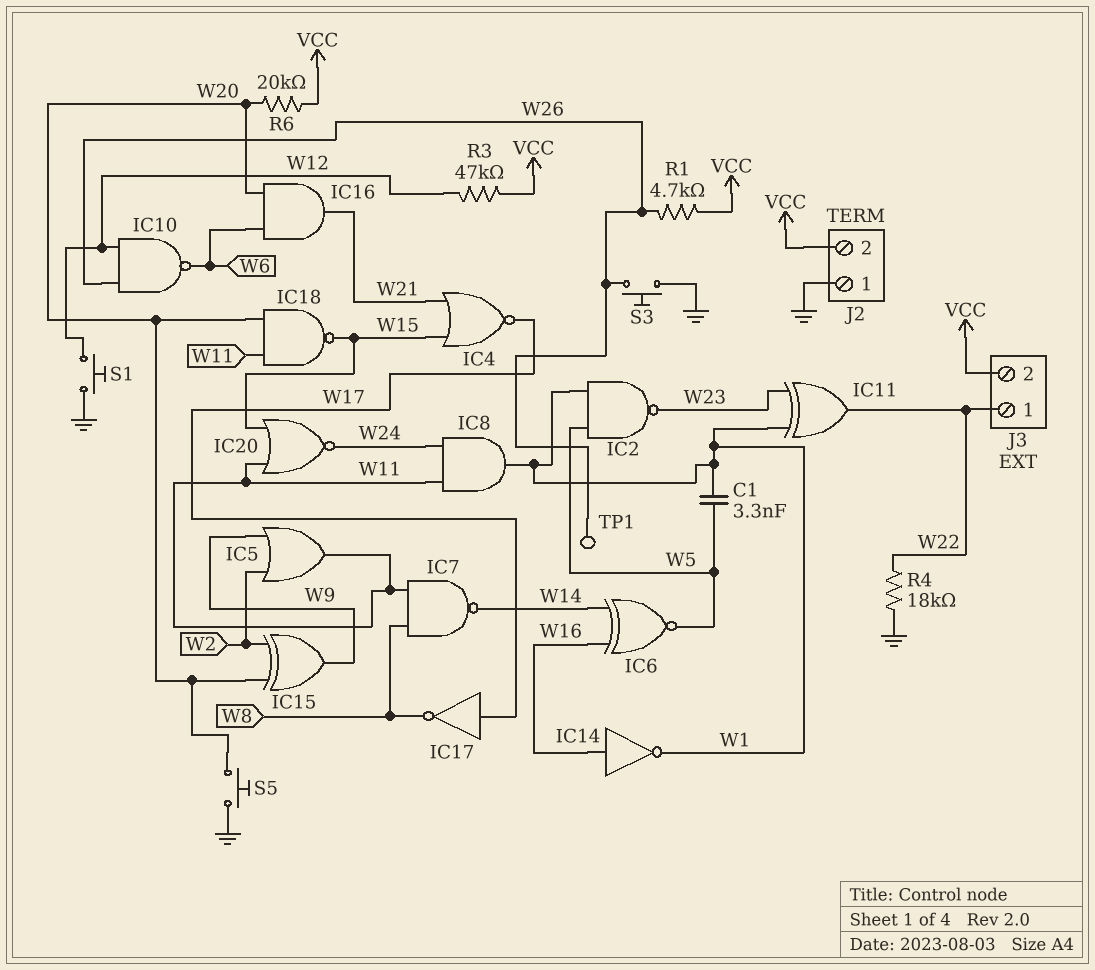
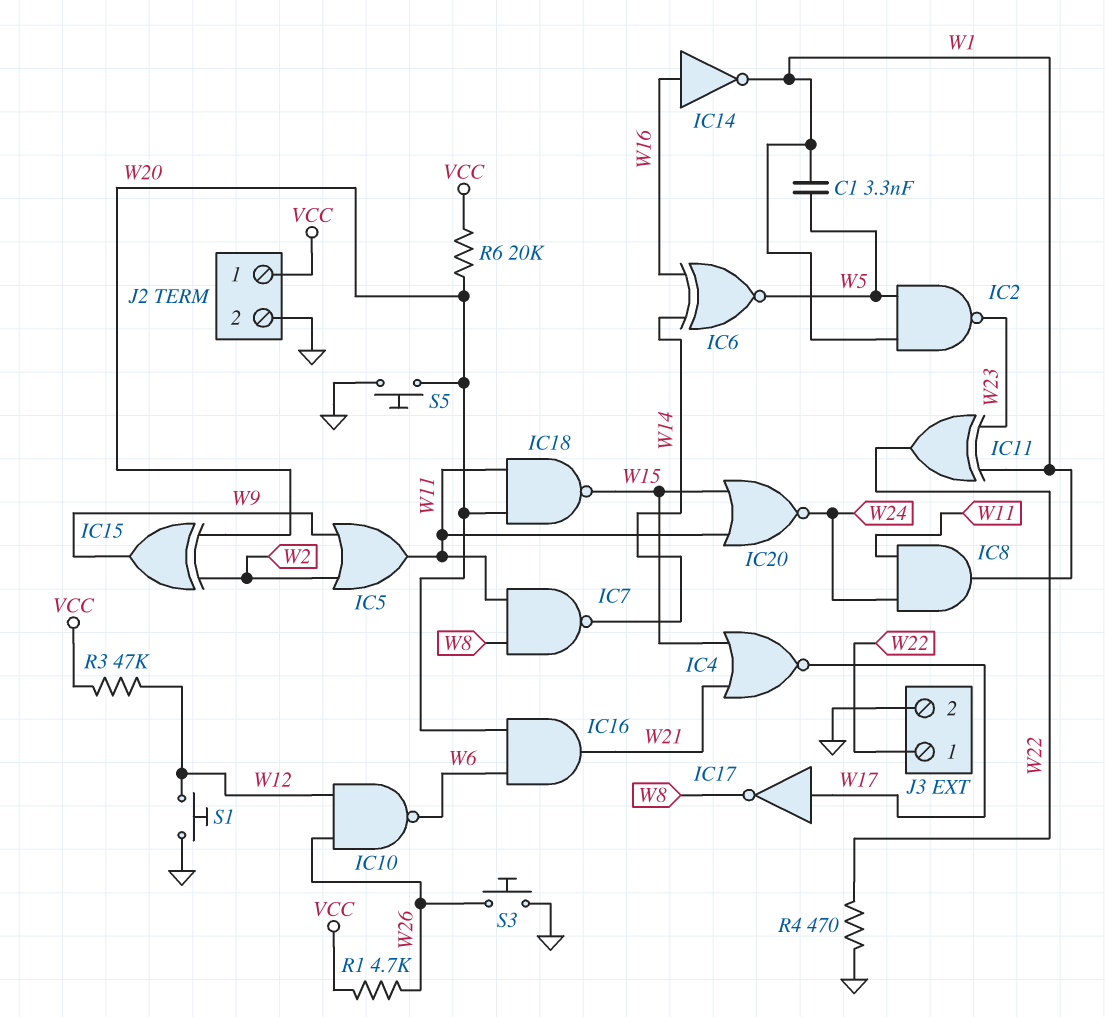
J2 pin 1: GND -> VCC
J2 pin 2: VCC -> GND
J3 pin 2: VCC -> GND
R4: 18k (GND, W22) -> 470 (GND, W22)
TP1: test point (W26) -> none

